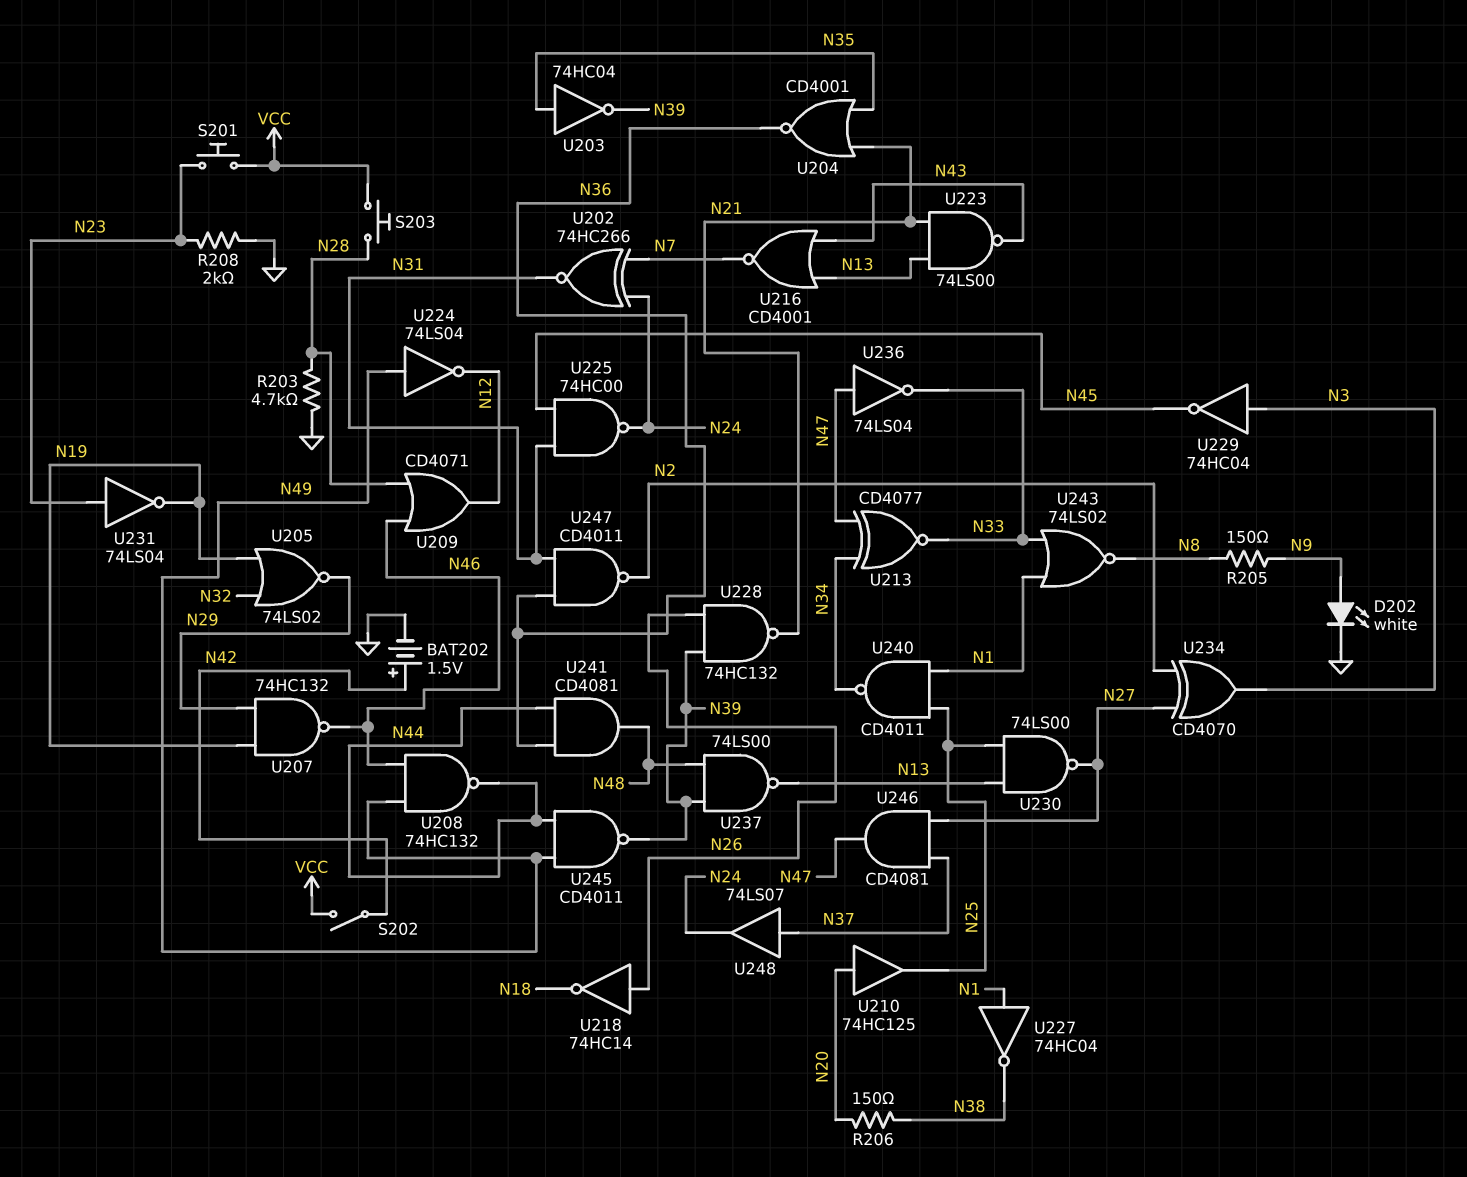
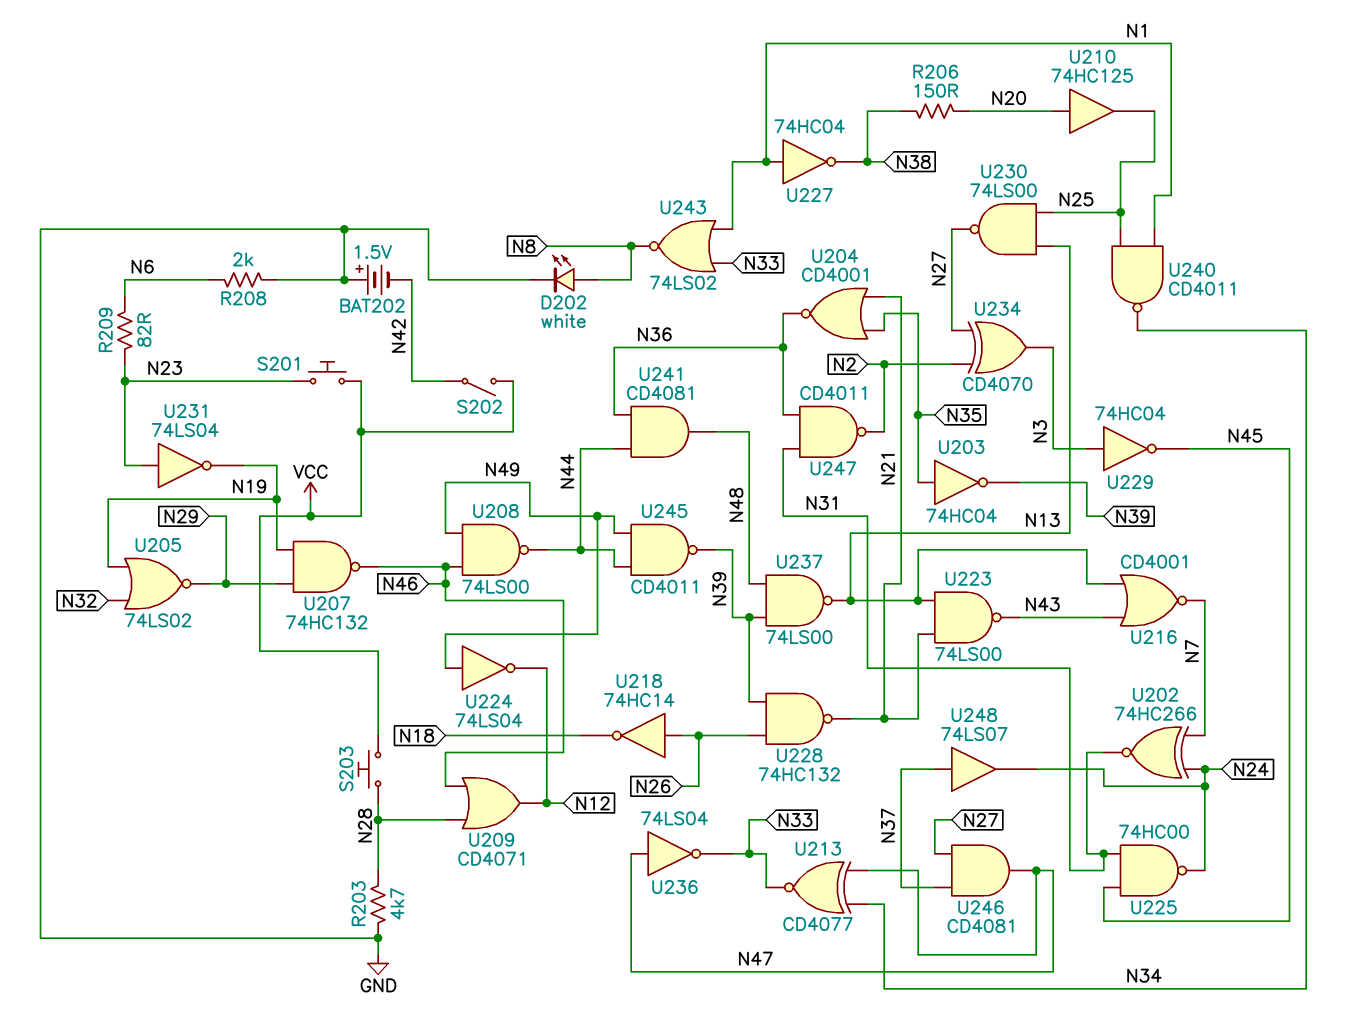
BAT202: 1.5V (plus N42, minus GND) -> 1.5V (plus GND, minus N42)
D202: LED white (A N9, K GND) -> LED white (A N8, K GND)
R205: 150 (N8, N9) -> none
R208: 2k (GND, N23) -> 2k (GND, N6)
R209: none -> 82 (N6, N23)
U208: NAND 74HC132 (in N46, in N49, out N44) -> NAND 74LS00 (in N46, in N49, out N44)

